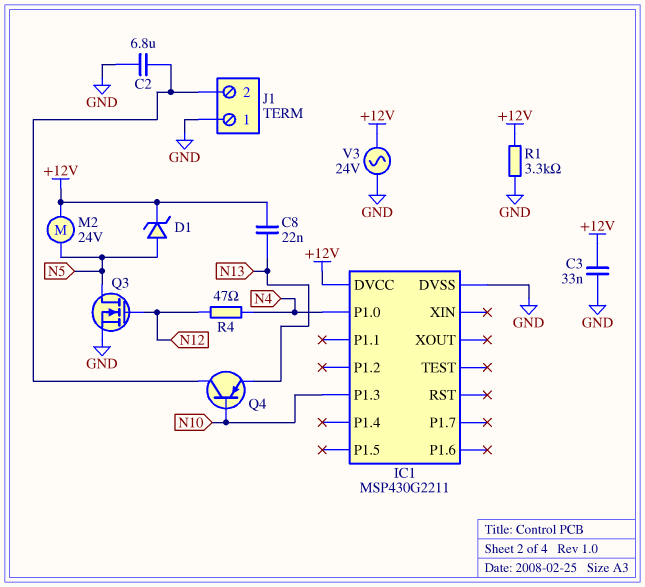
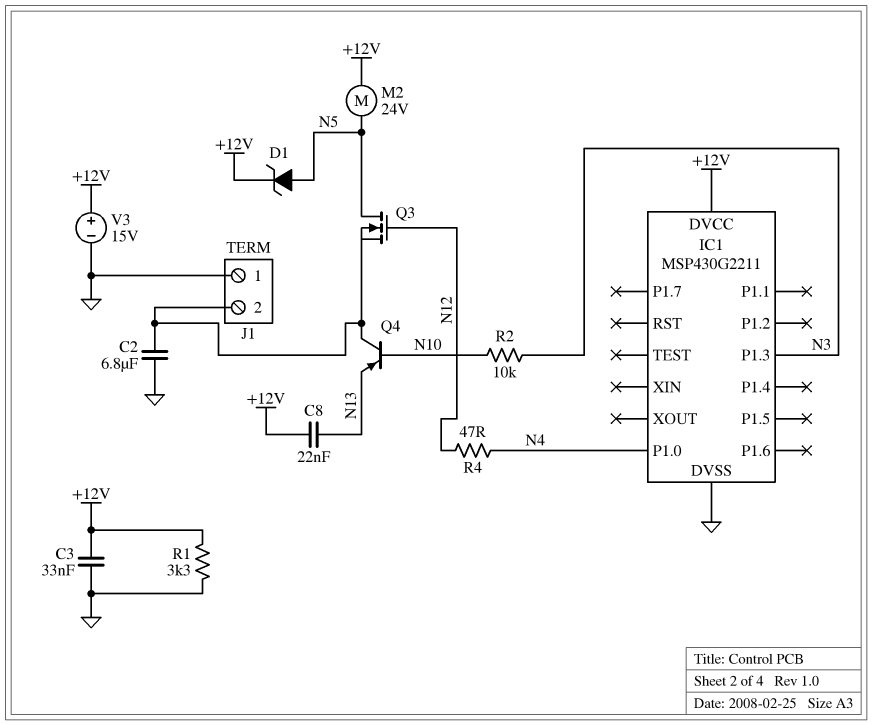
IC1 pin P1.3: N10 -> N3
Q3: NMOS (G N12, D N5, S GND) -> NMOS (G N12, D N5, S J1/2)
R2: none -> 10k (N3, N10)
V3: AC 24V (+12V, GND) -> 15V (plus +12V, minus GND)

